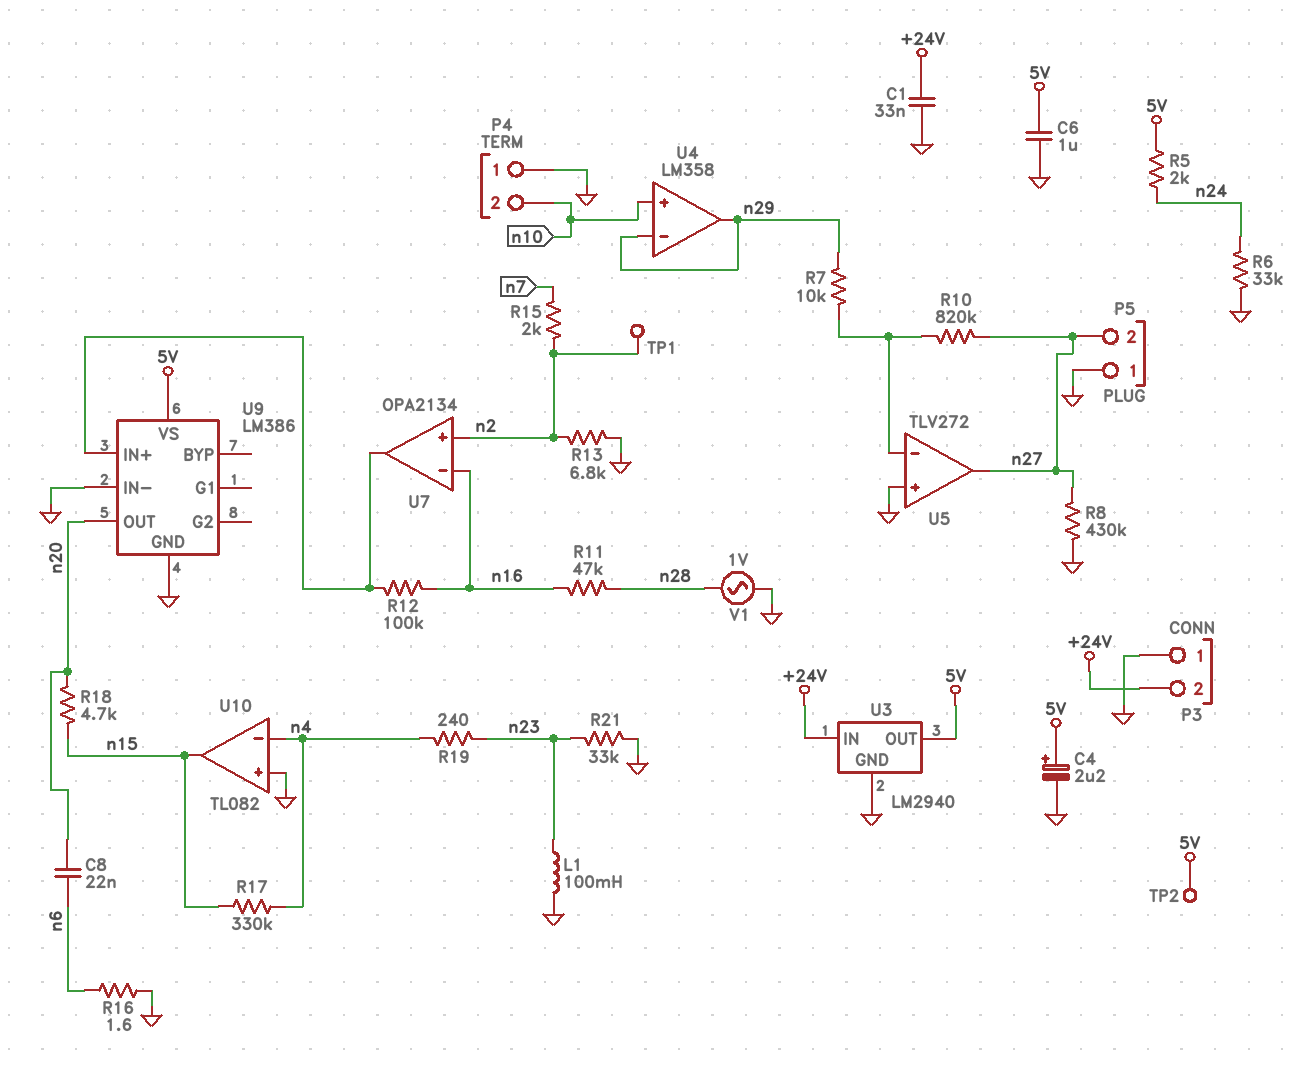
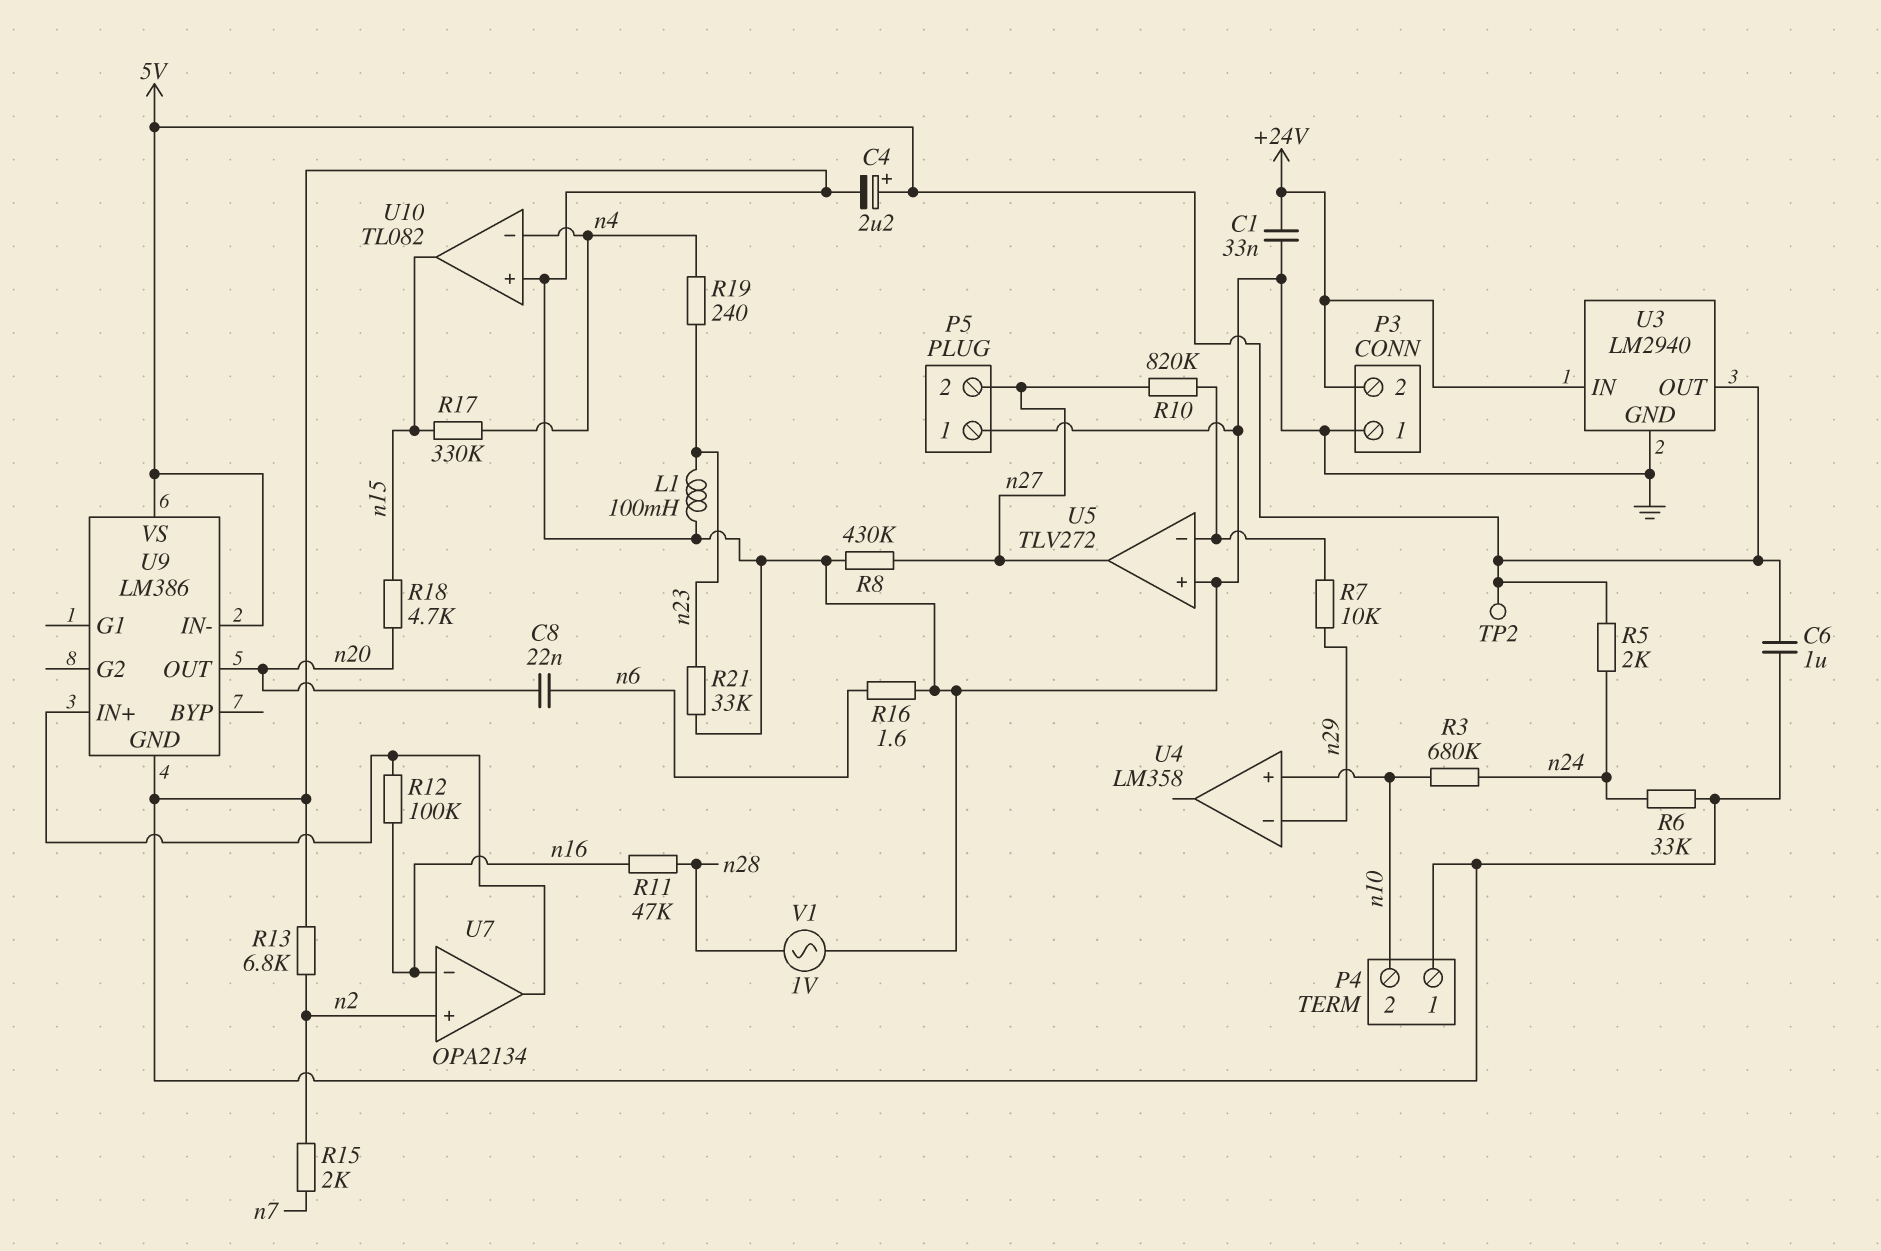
R3: none -> 680k (n10, n24)
TP1: test point (n2) -> none
U4 pin out: n29 -> none
U9 pin IN-: GND -> 5V

